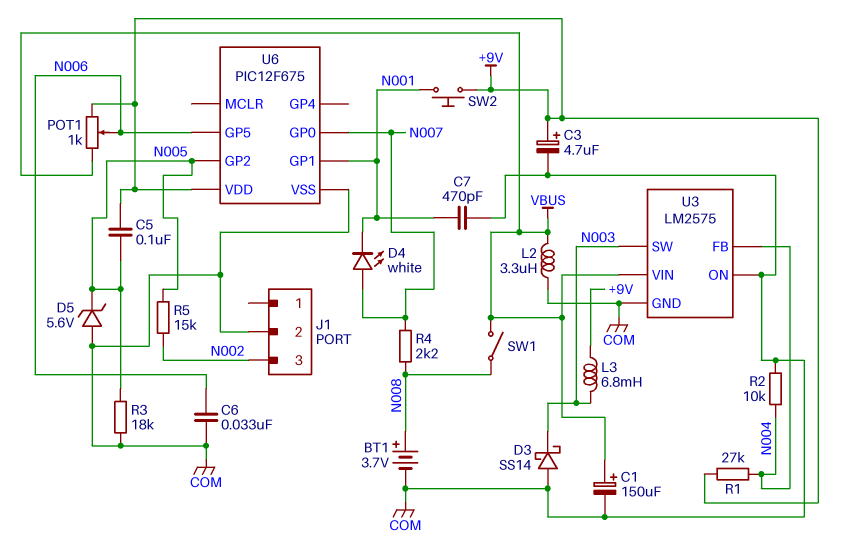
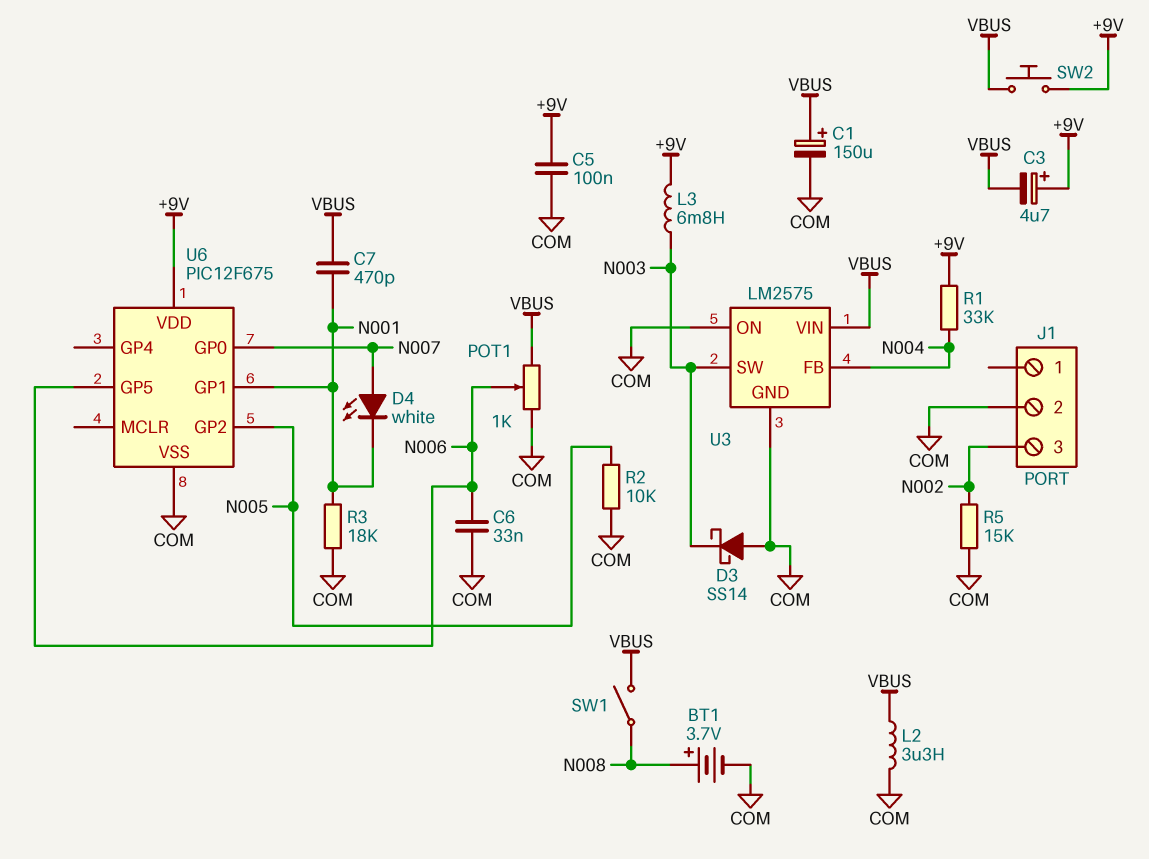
C3: 4.7uF (plus +9V, minus COM) -> 4.7uF (plus +9V, minus VBUS)
C5: 100nF (+9V, N005) -> 100nF (+9V, COM)
C7: 470pF (COM, N001) -> 470pF (N001, VBUS)
D5: zener 5.6V (A COM, K N005) -> none
POT1: 1k (+9V, VBUS, wiper N006) -> 1k (COM, VBUS, wiper N006)
R1: 27k (+9V, N004) -> 33k (+9V, N004)
R2: 10k (COM, N004) -> 10k (COM, N005)
R3: 18k (COM, N005) -> 18k (COM, N001)
R4: 2.2k (N007, N008) -> none
R5: 15k (N002, N005) -> 15k (COM, N002)
SW2: button (+9V, N001) -> button (+9V, VBUS)

